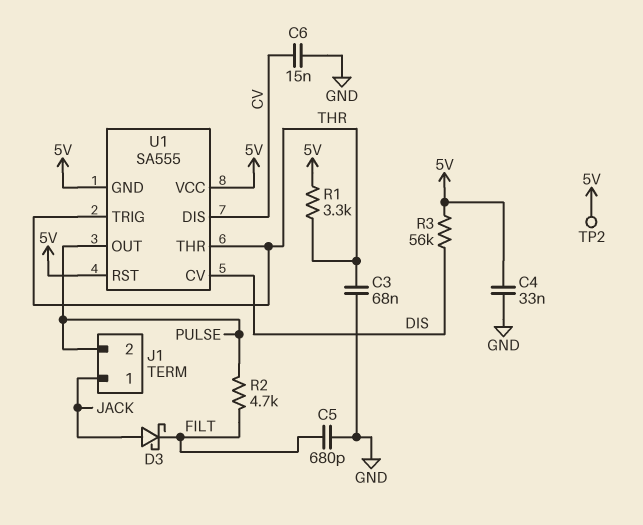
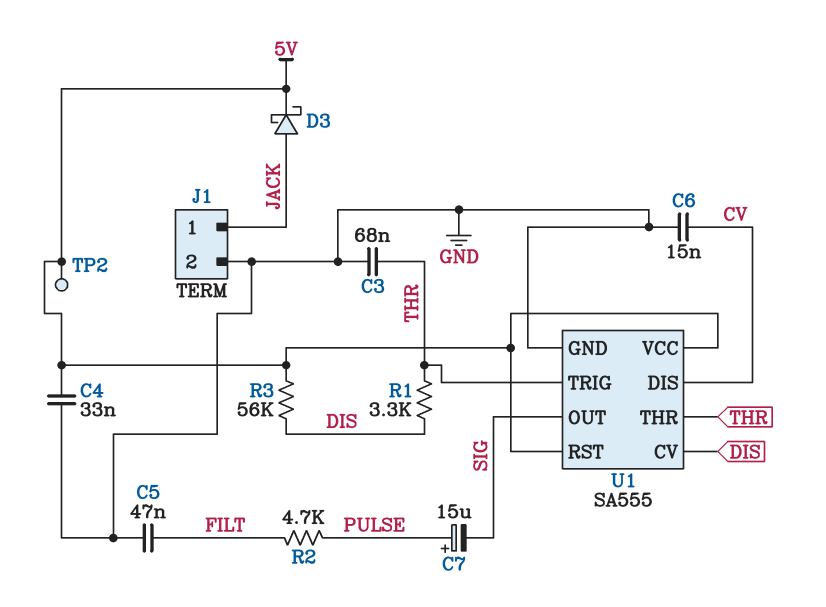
C5: 680pF (FILT, GND) -> 47nF (FILT, GND)
C7: none -> 15uF (plus PULSE, minus SIG)
D3: schottky (A JACK, K FILT) -> schottky (A JACK, K 5V)
J1 pin 2: PULSE -> GND
R1: 3.3k (5V, THR) -> 3.3k (DIS, THR)
U1 pin GND: 5V -> GND
U1 pin OUT: PULSE -> SIG

